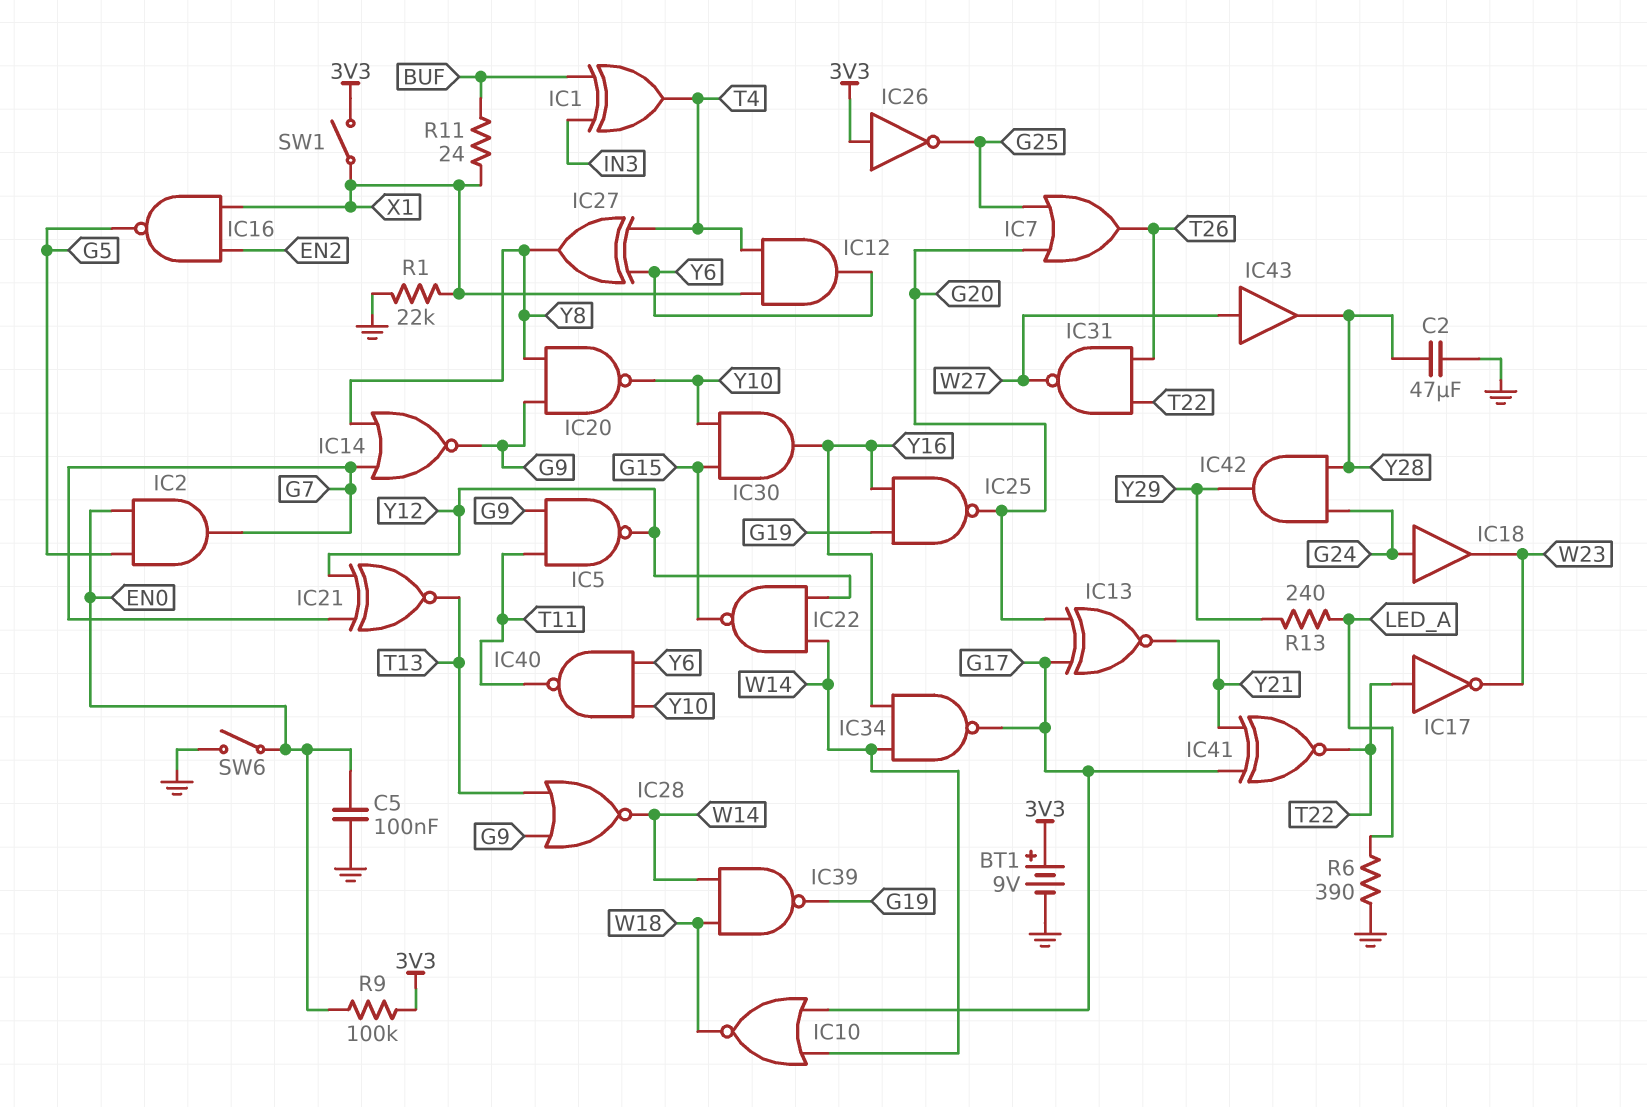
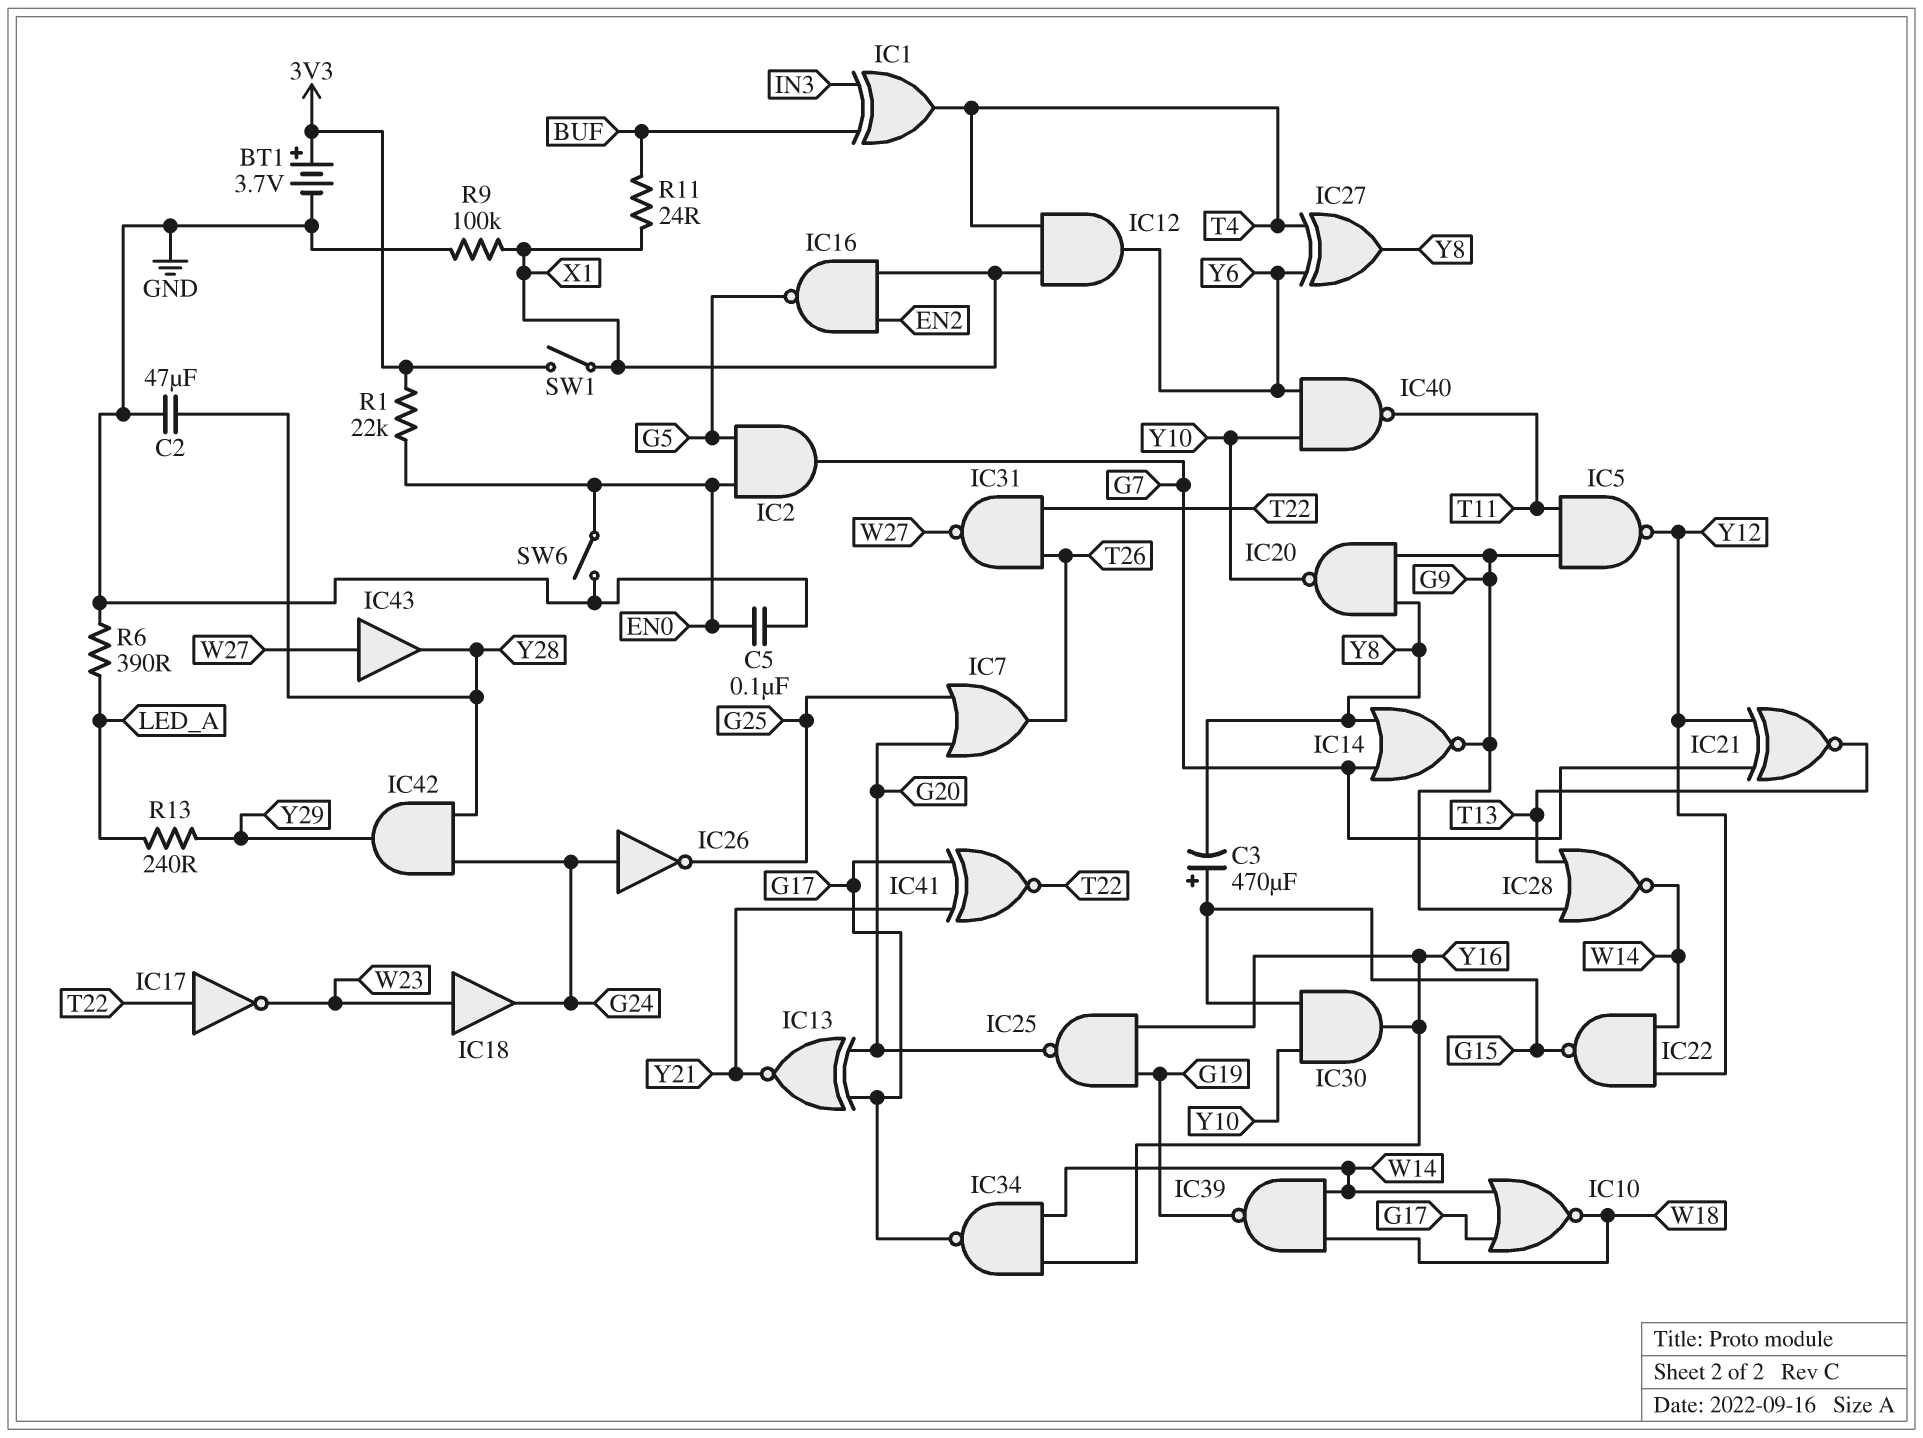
BT1: 9V (plus 3V3, minus GND) -> 3.7V (plus 3V3, minus GND)
C3: none -> 470uF (plus G15, minus Y8)
IC18: buffer (in G24, out W23) -> buffer (in W23, out G24)
IC26: NOT (in 3V3, out G25) -> NOT (in G24, out G25)
R1: 22k (GND, X1) -> 22k (3V3, EN0)
R9: 100k (3V3, EN0) -> 100k (GND, X1)

